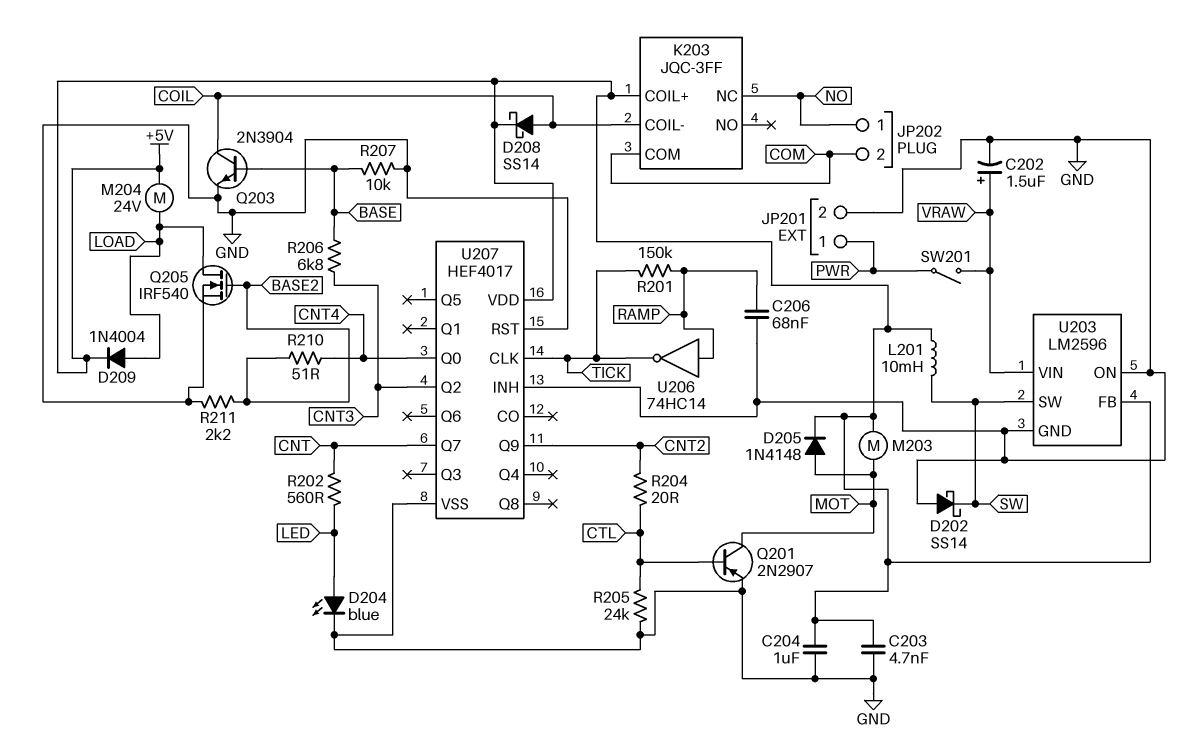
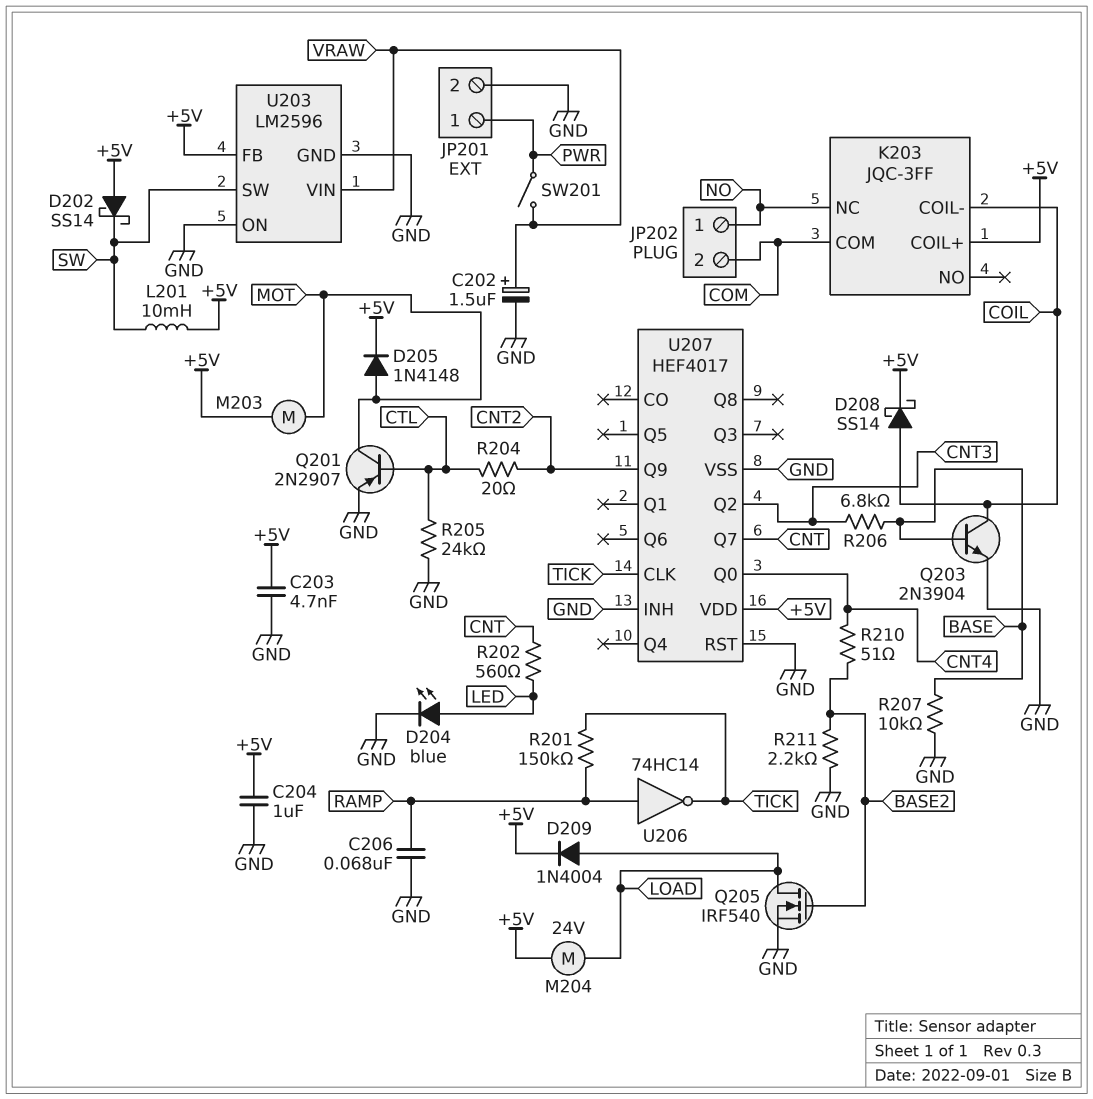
D202: schottky SS14 (A GND, K SW) -> schottky SS14 (A +5V, K SW)

